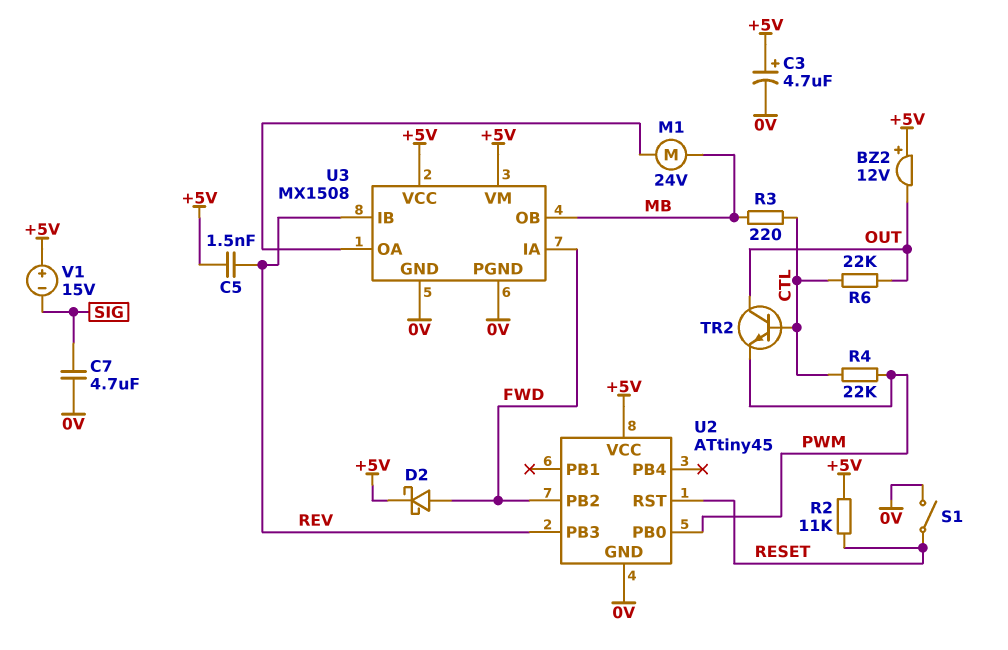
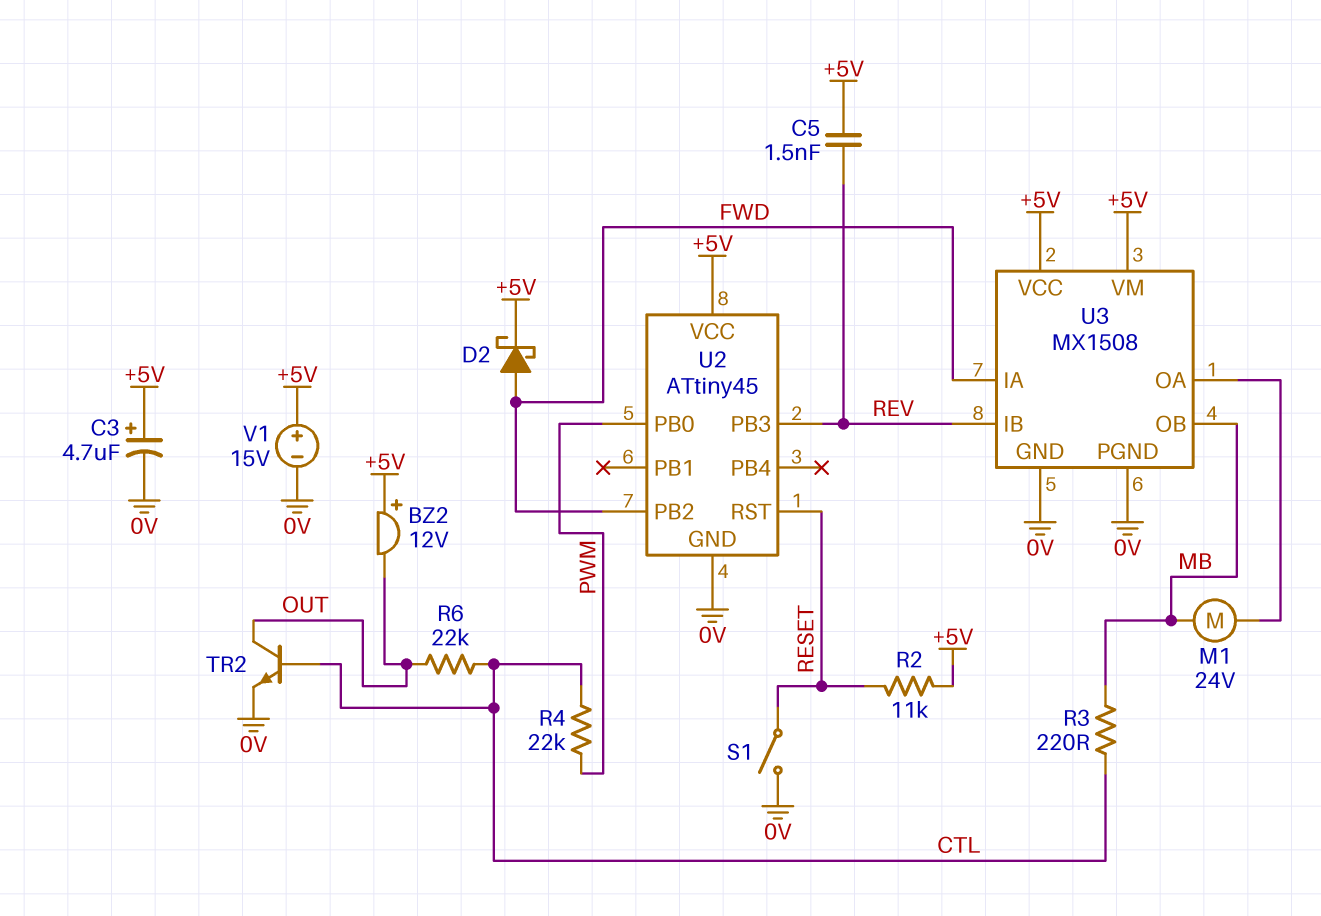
C7: 4.7uF (0V, SIG) -> none
TR2: NPN (B CTL, C OUT, E PWM) -> NPN (B CTL, C OUT, E 0V)
V1: 15V (plus +5V, minus SIG) -> 15V (plus +5V, minus 0V)

